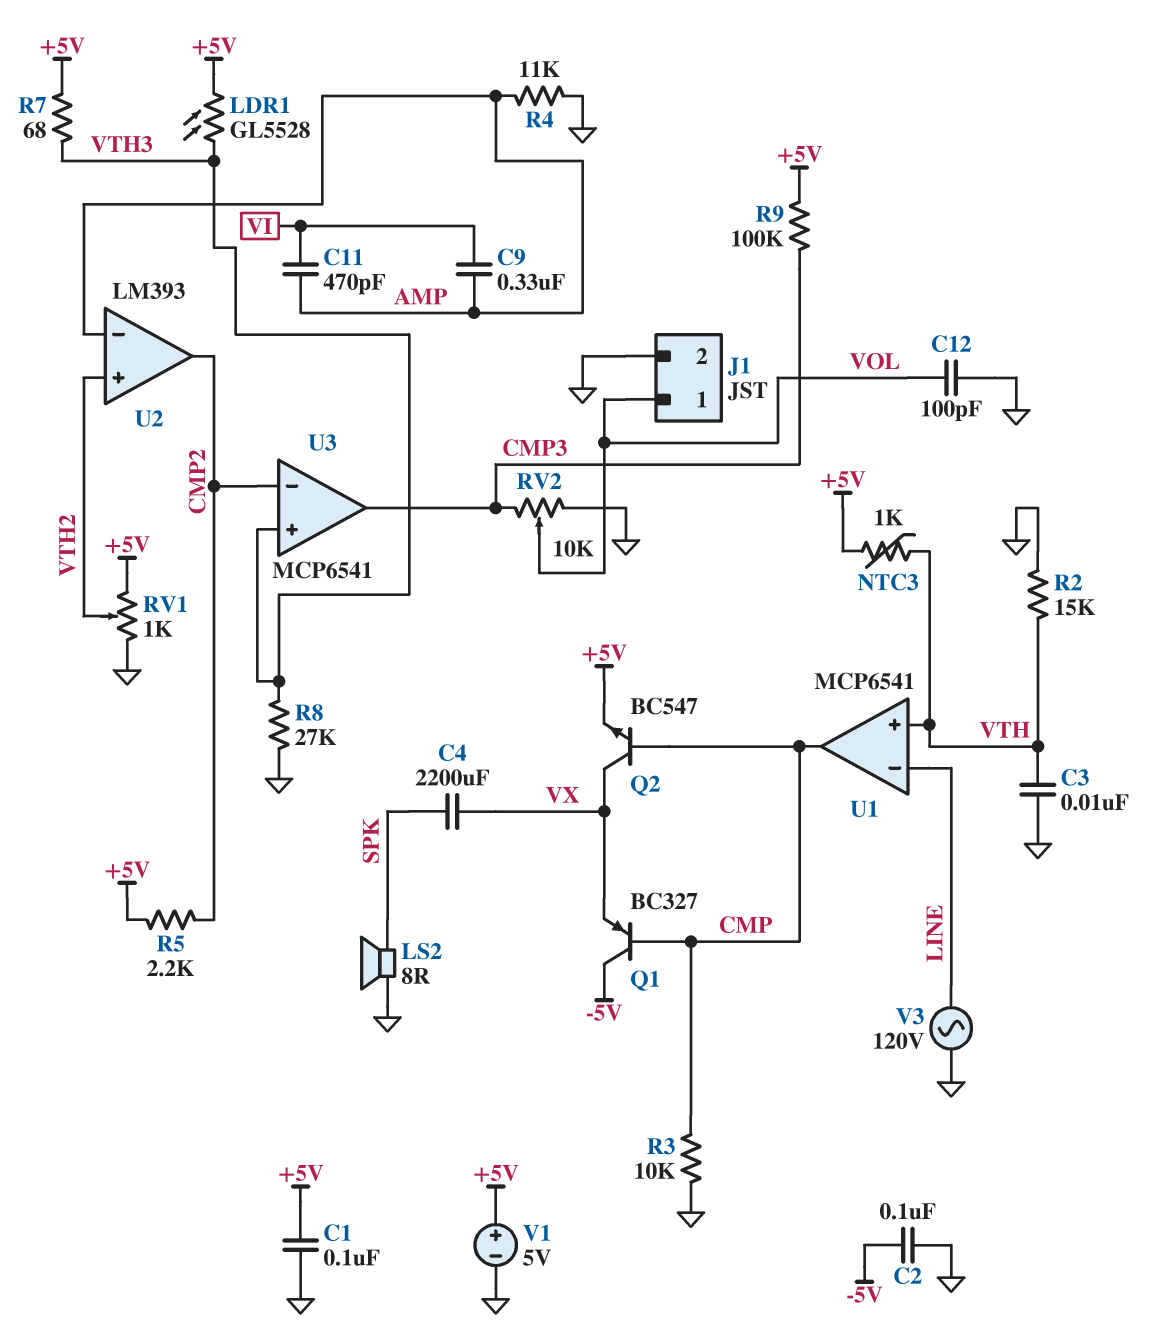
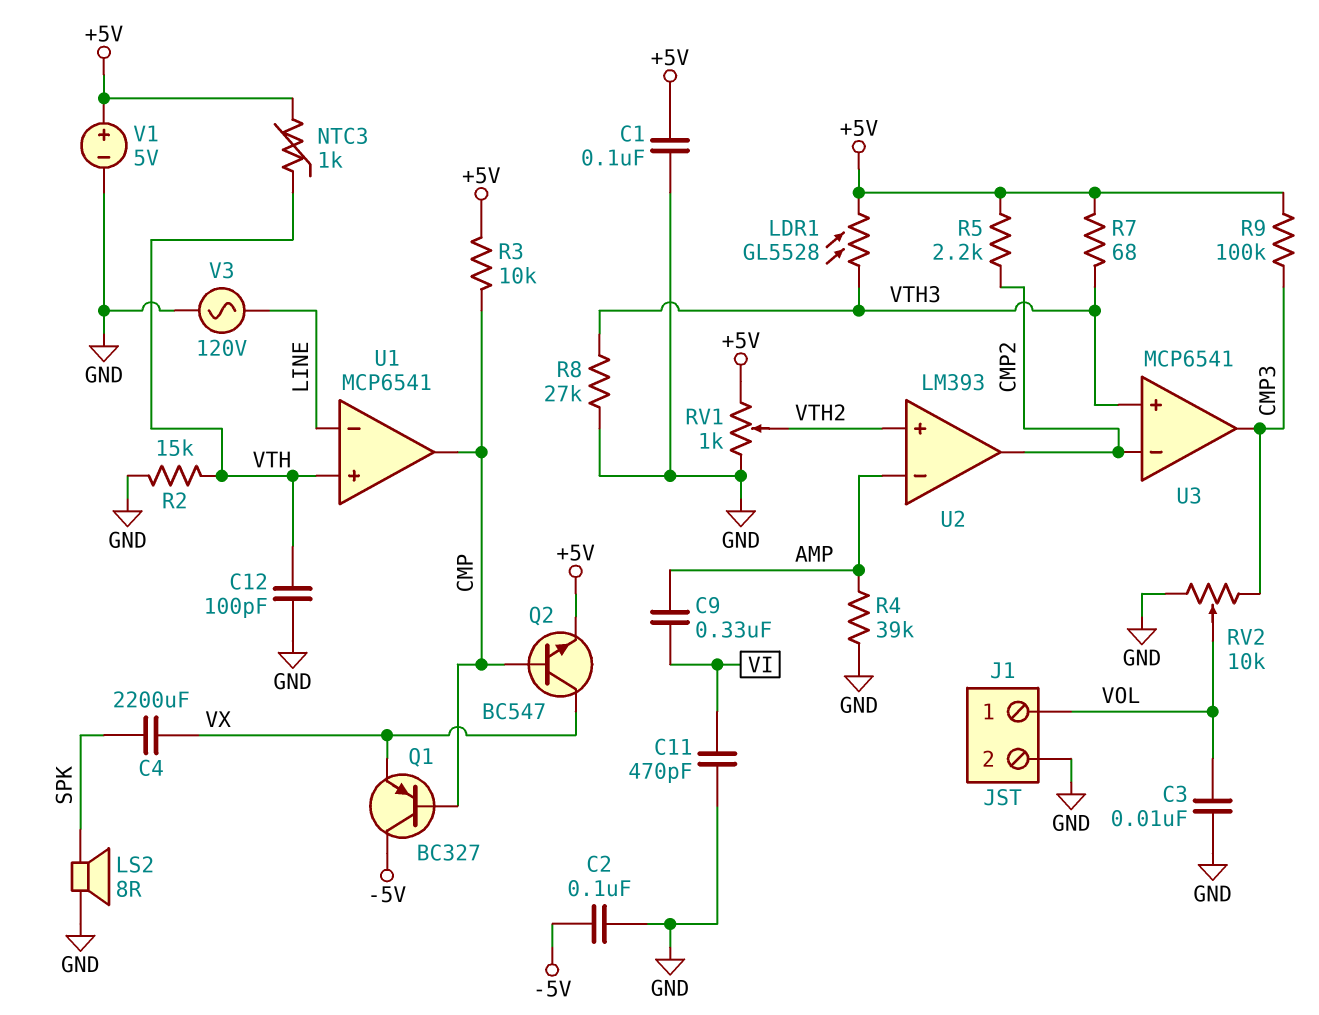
C3: 10nF (GND, VTH) -> 10nF (GND, VOL)
C11: 470pF (AMP, VI) -> 470pF (GND, VI)
C12: 100pF (GND, VOL) -> 100pF (GND, VTH)
R3: 10k (CMP, GND) -> 10k (+5V, CMP)
R4: 11k (AMP, GND) -> 39k (AMP, GND)

